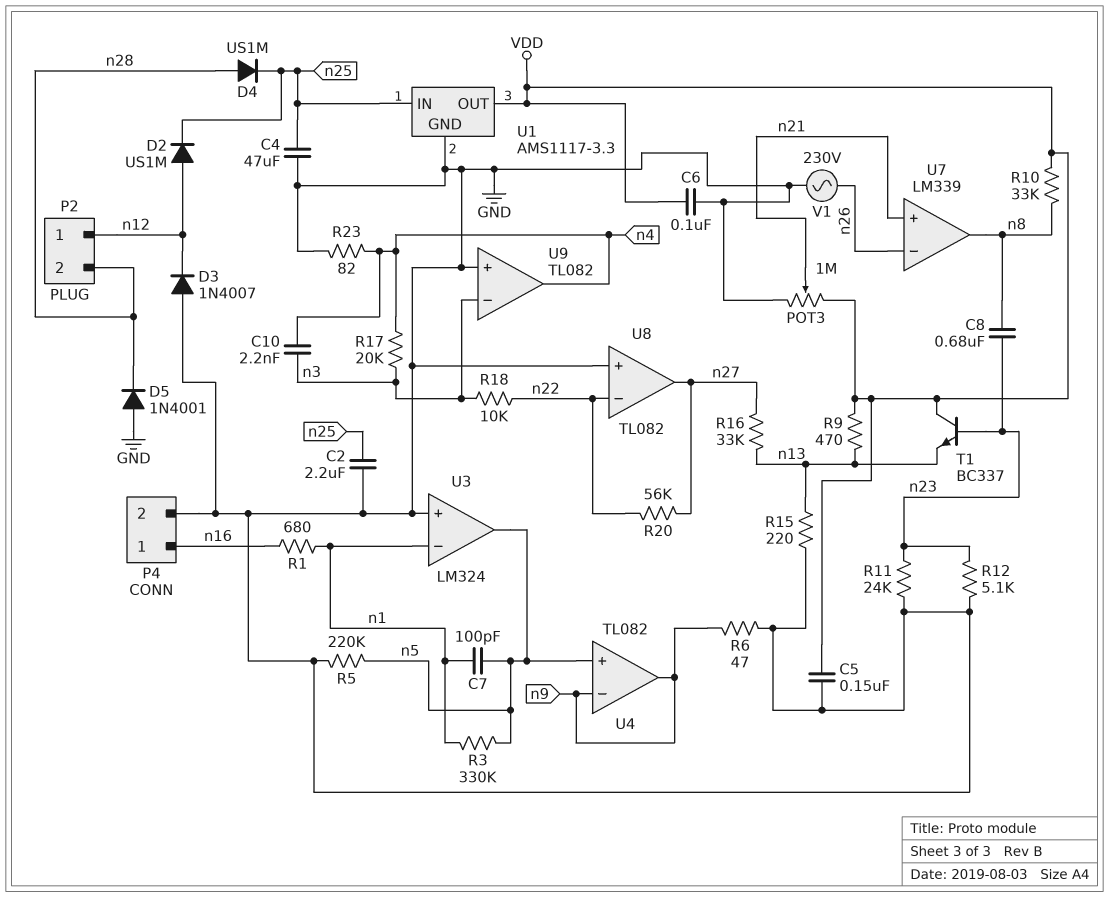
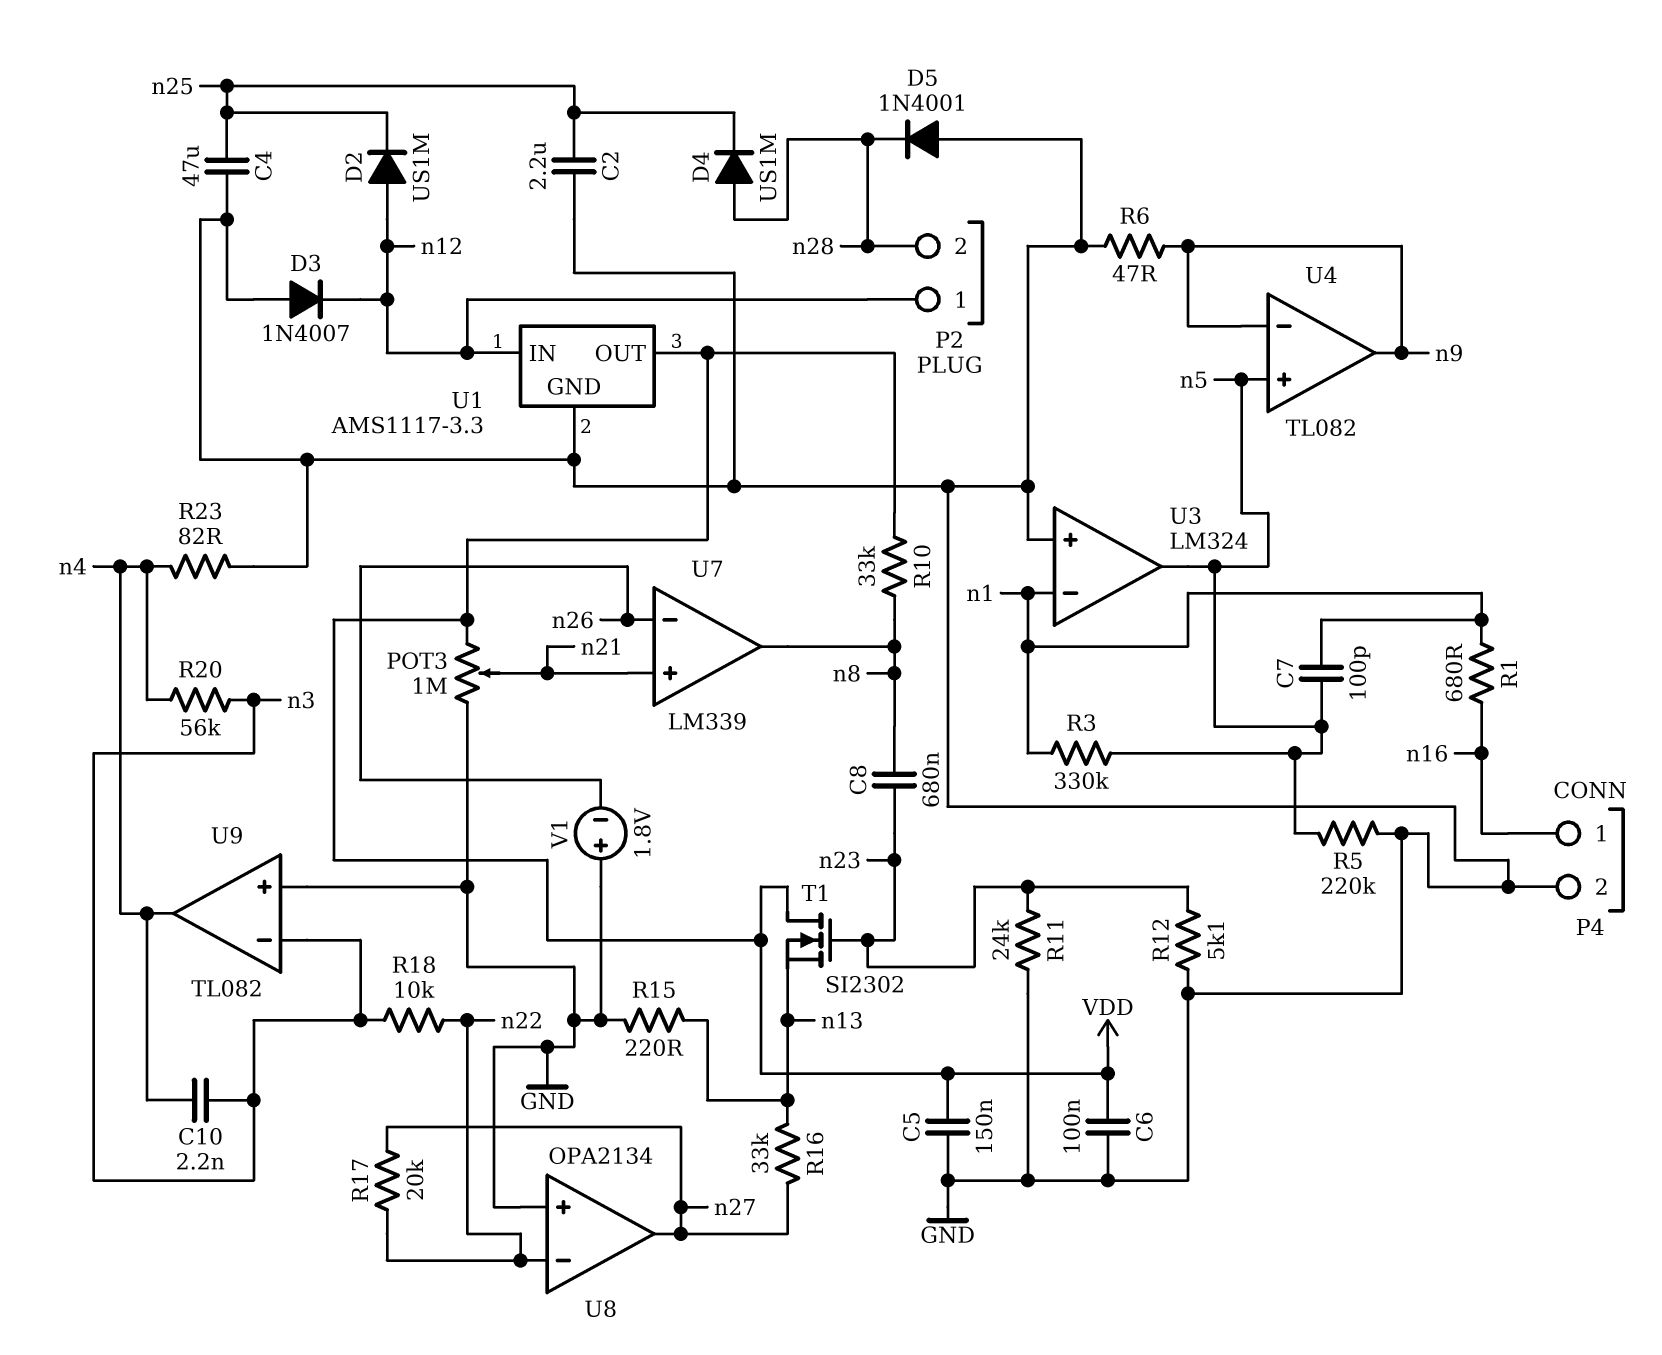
R9: 470 (VDD, n13) -> none
R17: 20k (n3, n4) -> 20k (n22, n27)
R20: 56k (n22, n27) -> 56k (n3, n4)
T1: NPN BC337 (B n23, C VDD, E n13) -> NMOS SI2302 (G n23, D VDD, S n13)
U1 pin IN: n25 -> n12
U8: TL082 -> OPA2134
V1: AC 230V (GND, n26) -> 1.8V (plus GND, minus n26)

